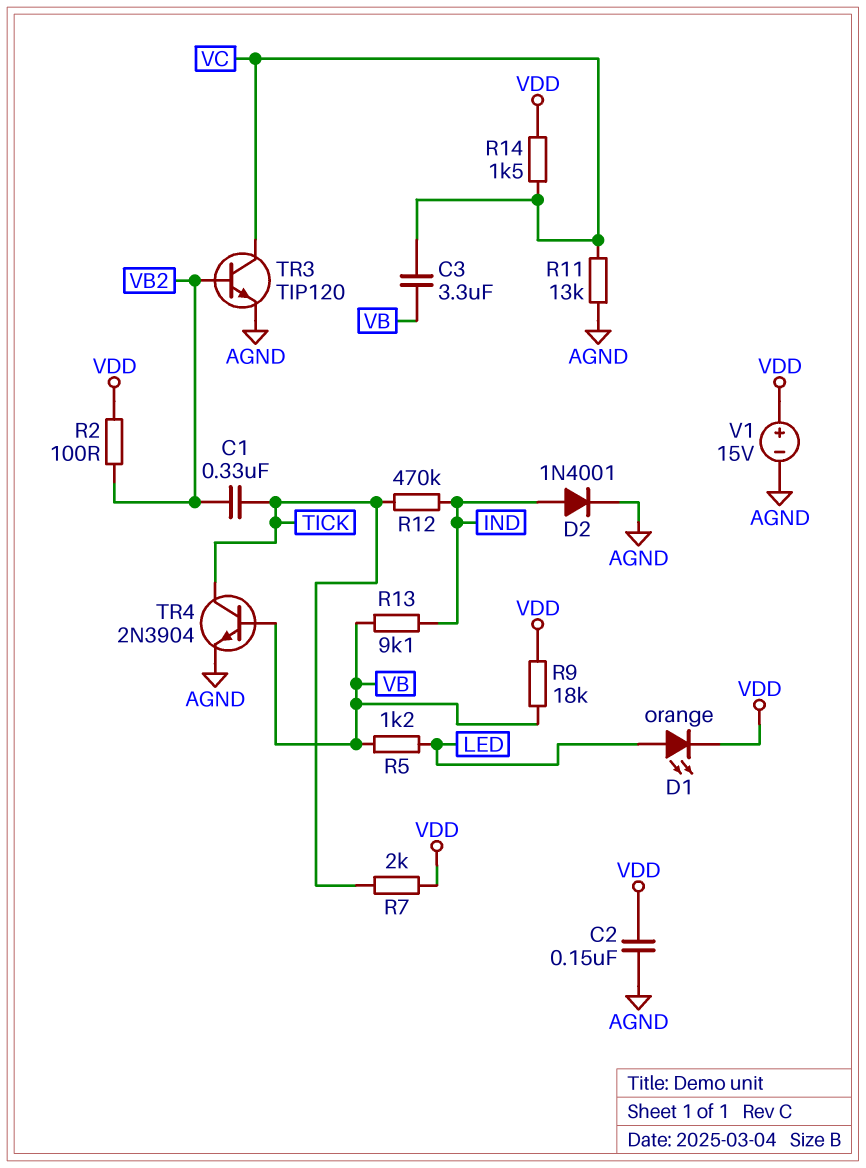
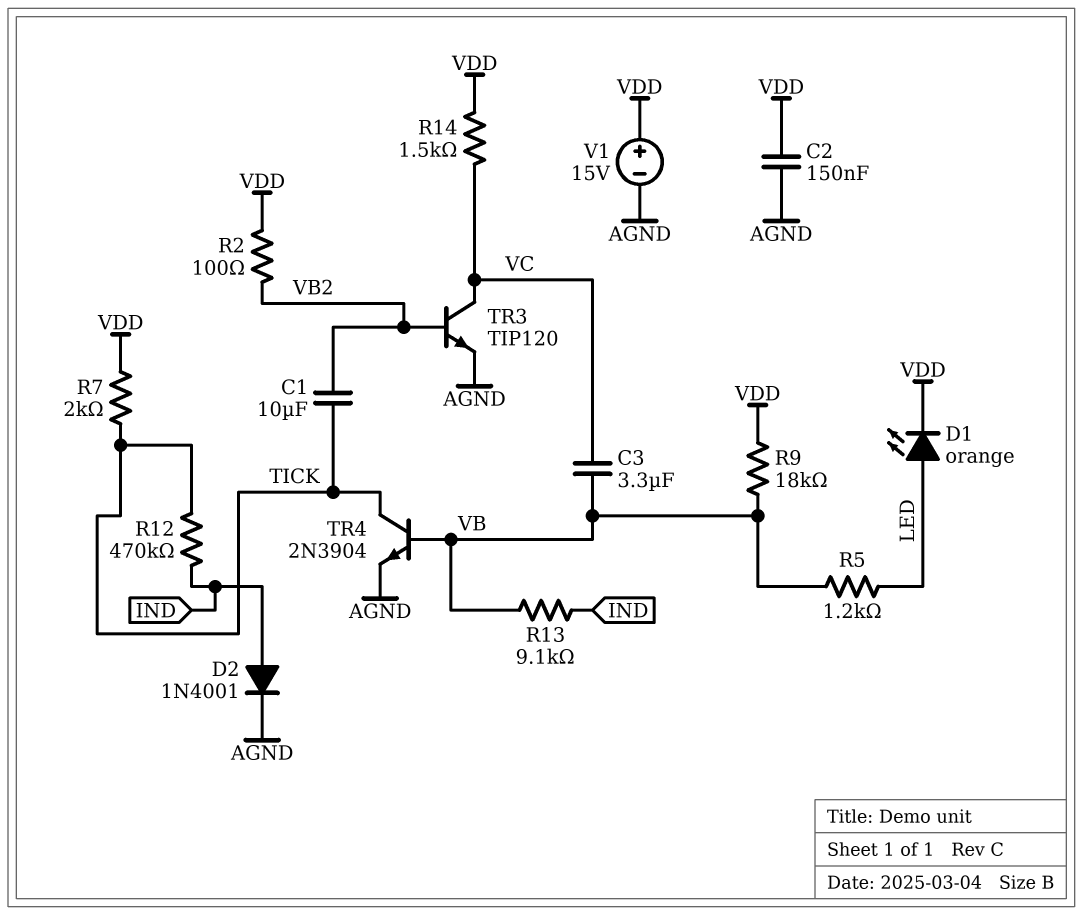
C1: 330nF (TICK, VB2) -> 10uF (TICK, VB2)
R11: 13k (AGND, VC) -> none

